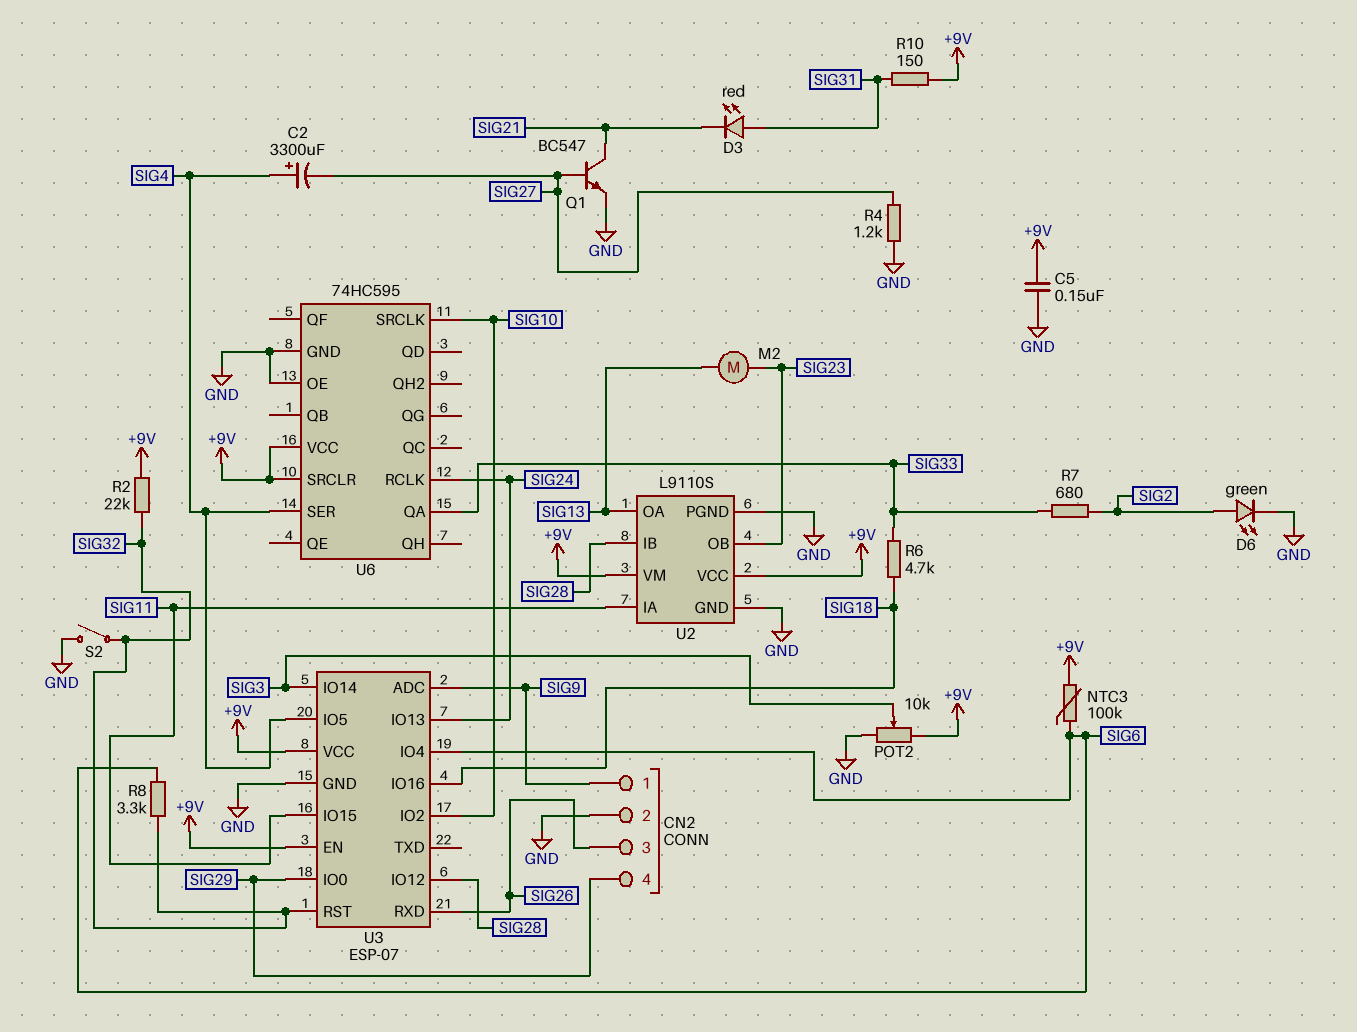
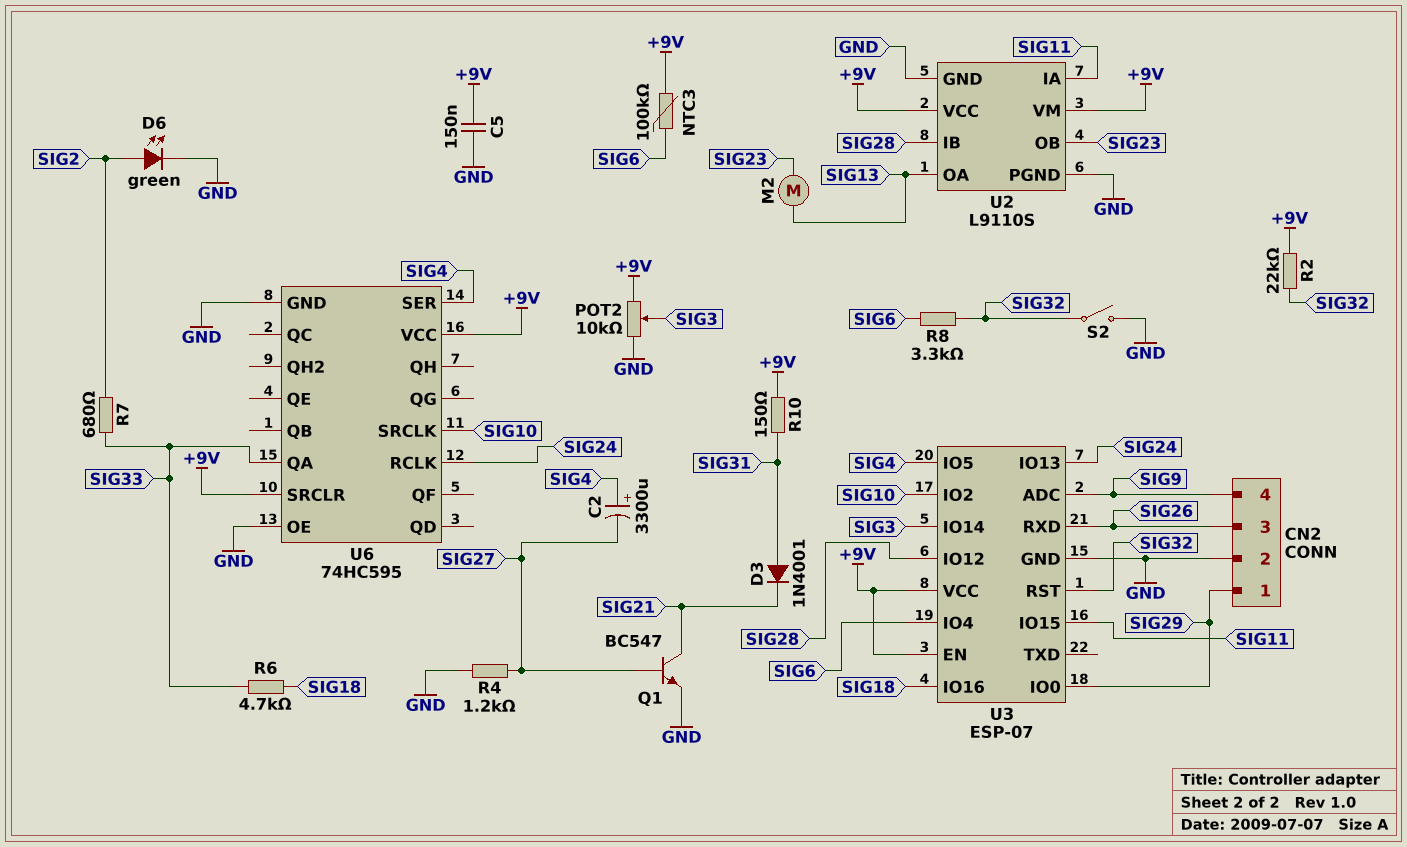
CN2 pin 1: SIG9 -> SIG29
CN2 pin 4: SIG29 -> SIG9
D3: LED red (A SIG31, K SIG21) -> diode 1N4001 (A SIG31, K SIG21)

